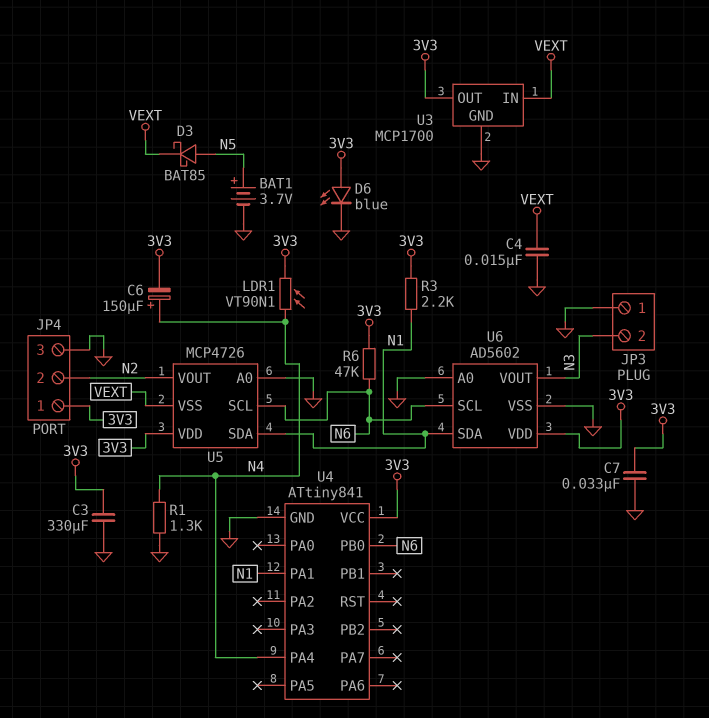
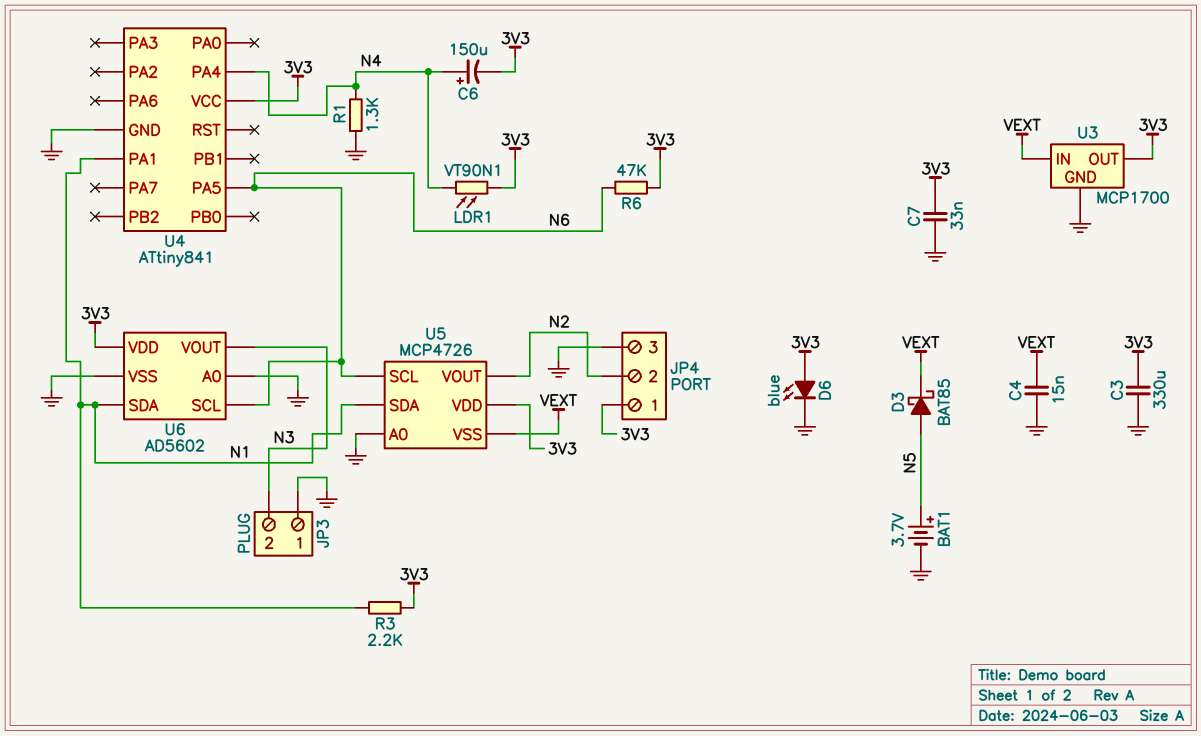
U4 pin PA5: none -> N6
U4 pin PB0: N6 -> none

